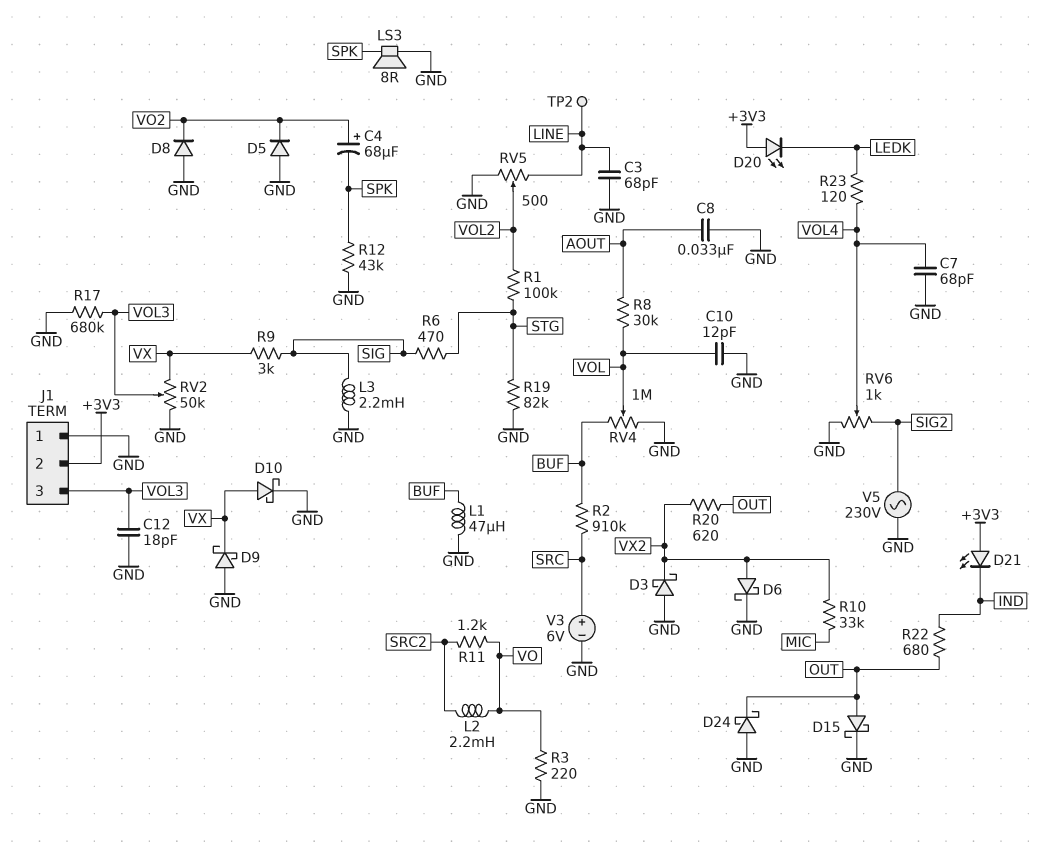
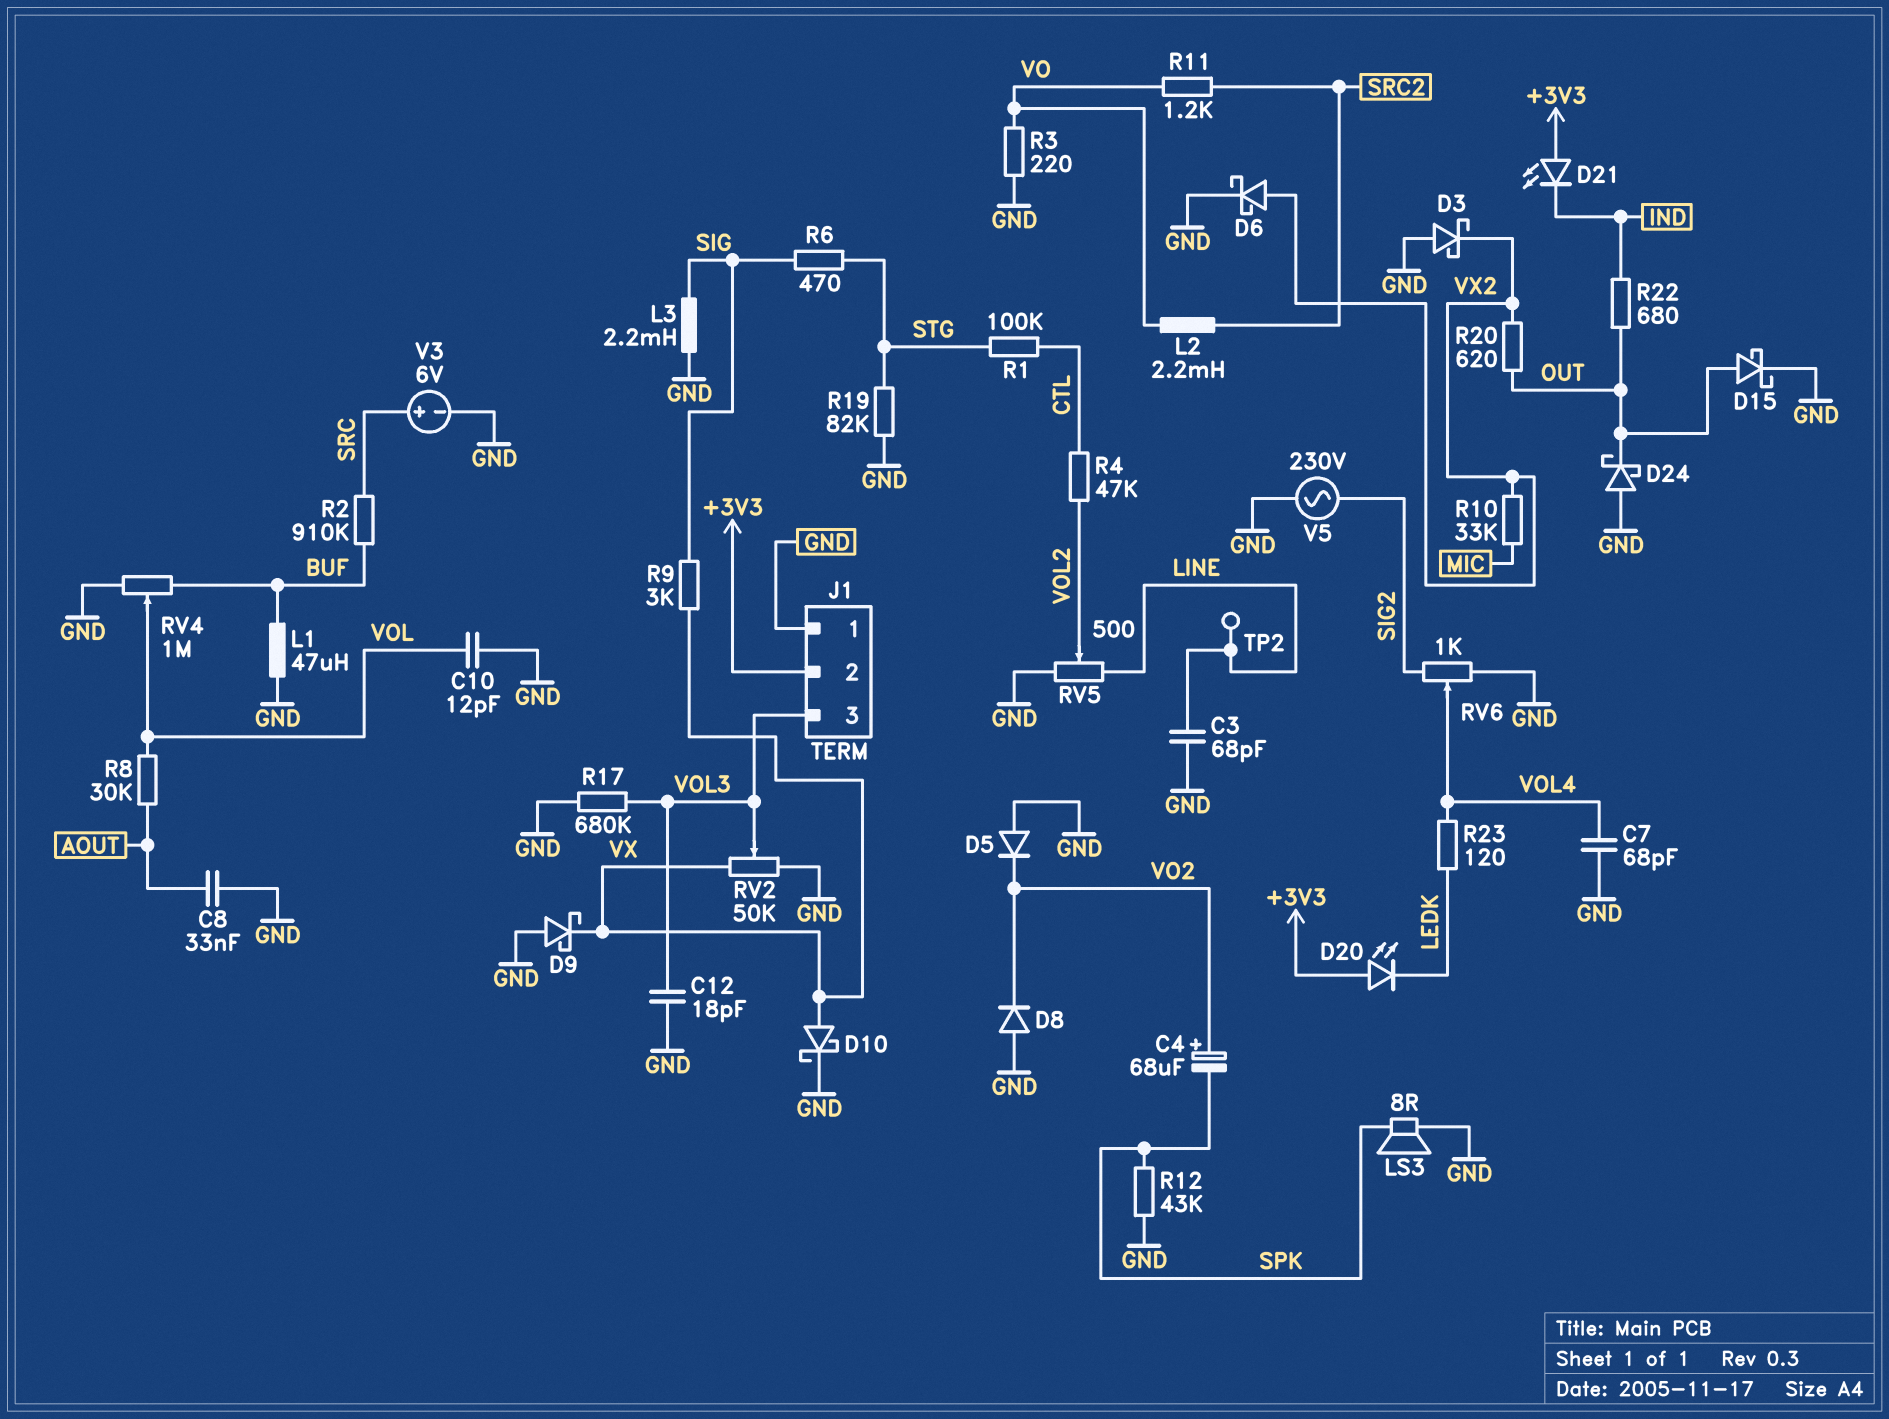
R1: 100k (STG, VOL2) -> 100k (CTL, STG)
R4: none -> 47k (CTL, VOL2)

